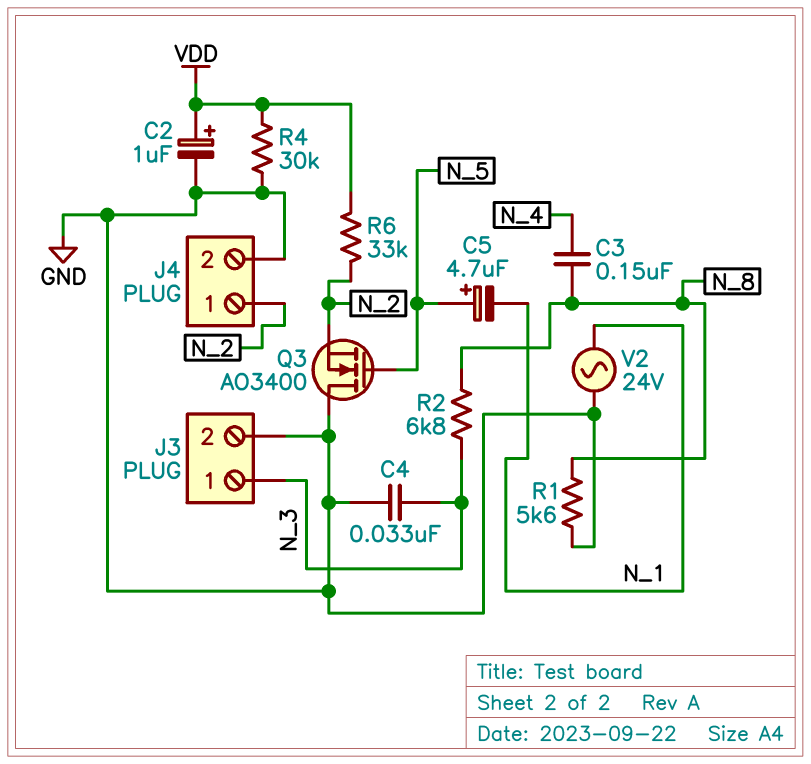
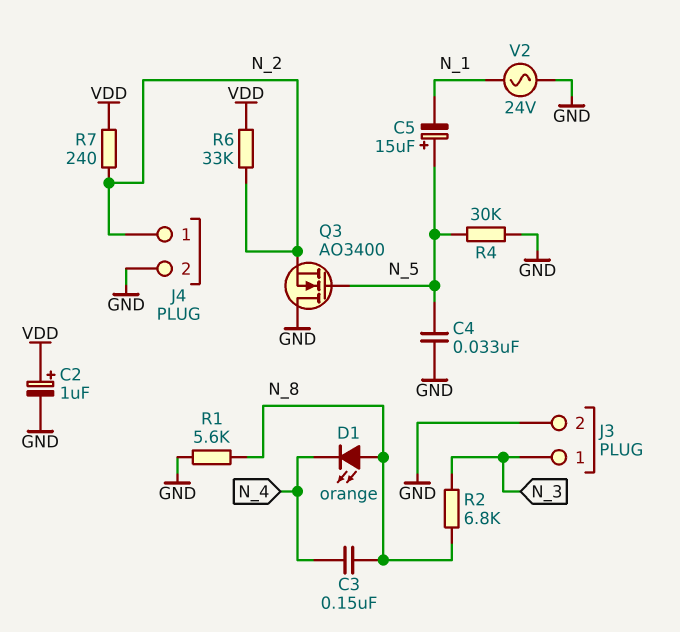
C4: 33nF (GND, N_3) -> 33nF (GND, N_5)
C5: 4.7uF (plus N_5, minus N_1) -> 15uF (plus N_5, minus N_1)
D1: none -> LED orange (A N_8, K N_4)
R4: 30k (GND, VDD) -> 30k (GND, N_5)
R7: none -> 240 (N_2, VDD)

